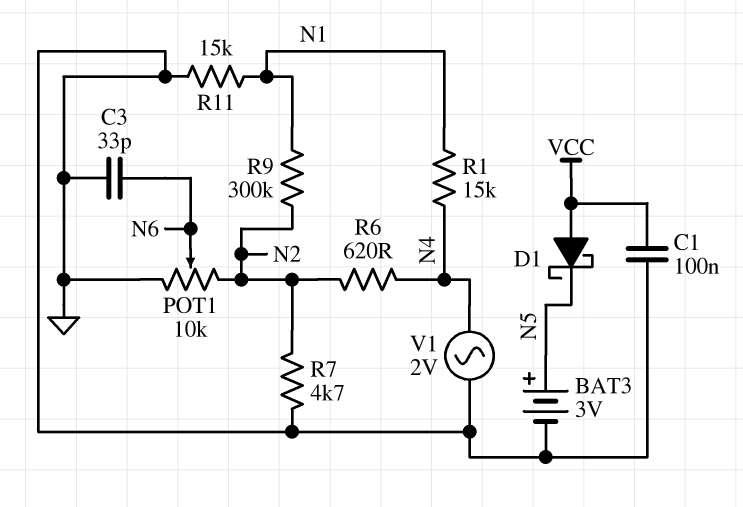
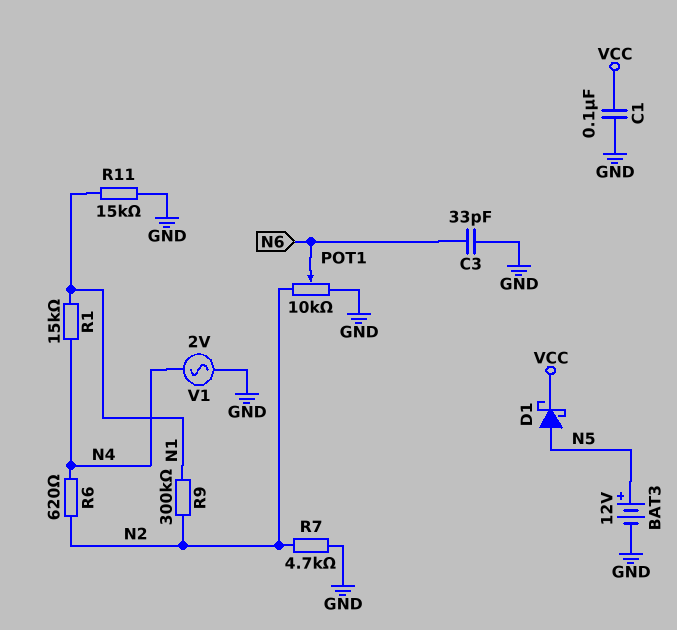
BAT3: 3V (plus N5, minus GND) -> 12V (plus N5, minus GND)
D1: schottky (A VCC, K N5) -> schottky (A N5, K VCC)

